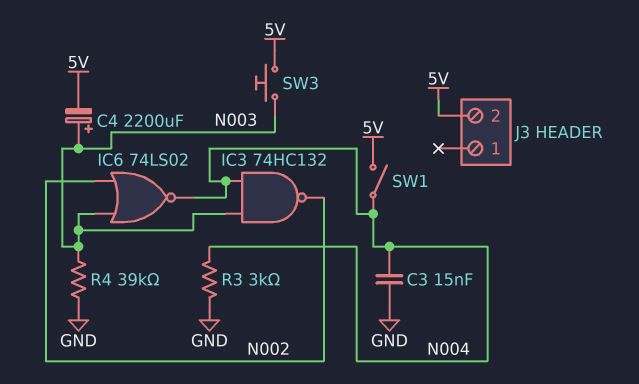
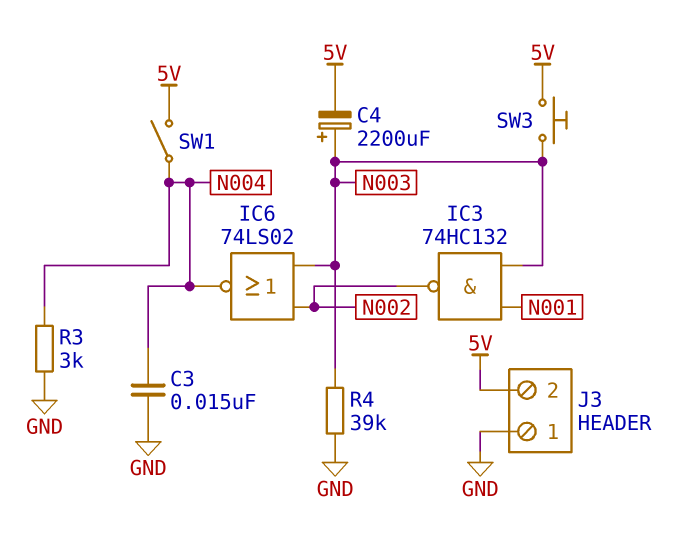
IC3: NAND 74HC132 (in N003, in N004, out N002) -> NAND 74HC132 (in N001, in N003, out N002)
J3 pin 1: none -> GND

